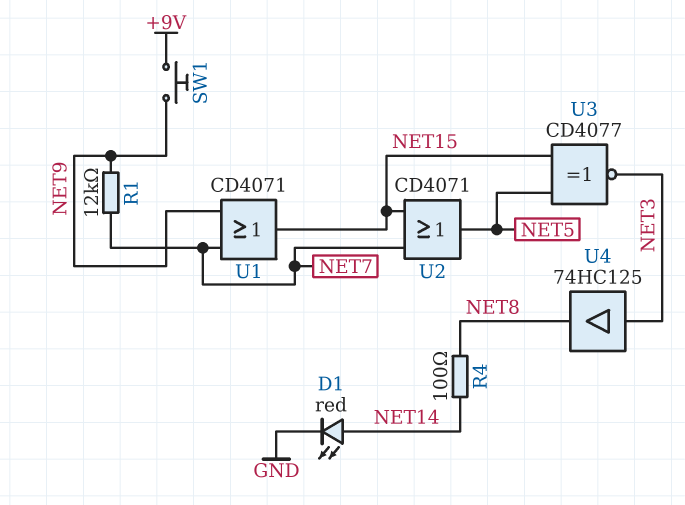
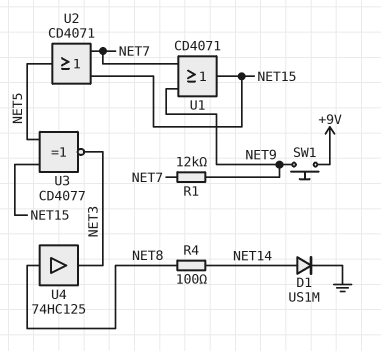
D1: LED red (A NET14, K GND) -> diode US1M (A NET14, K GND)
U4: buffer 74HC125 (in NET3, out NET8) -> buffer 74HC125 (in NET8, out NET3)

